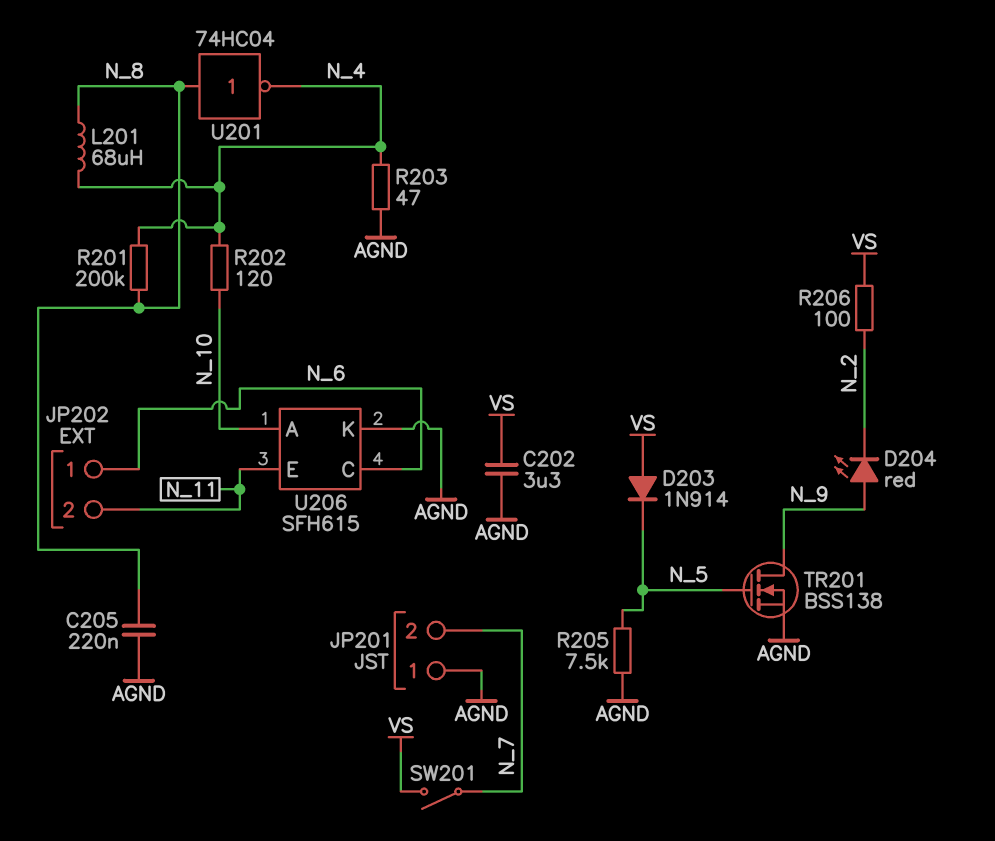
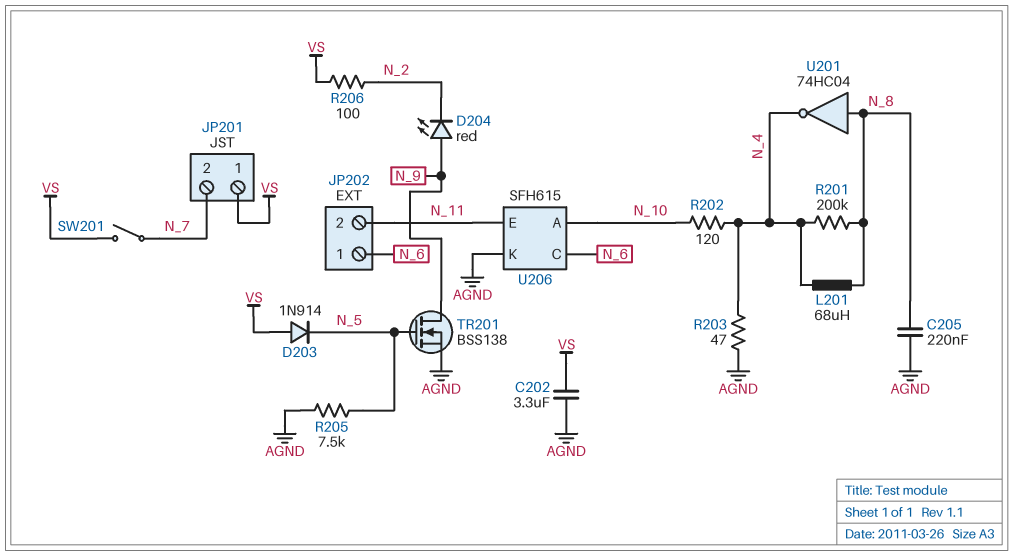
JP201 pin 1: AGND -> VS

